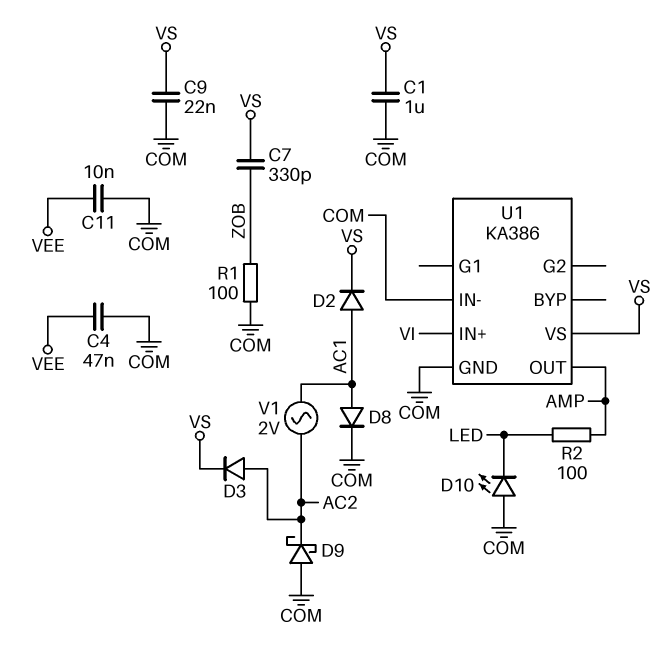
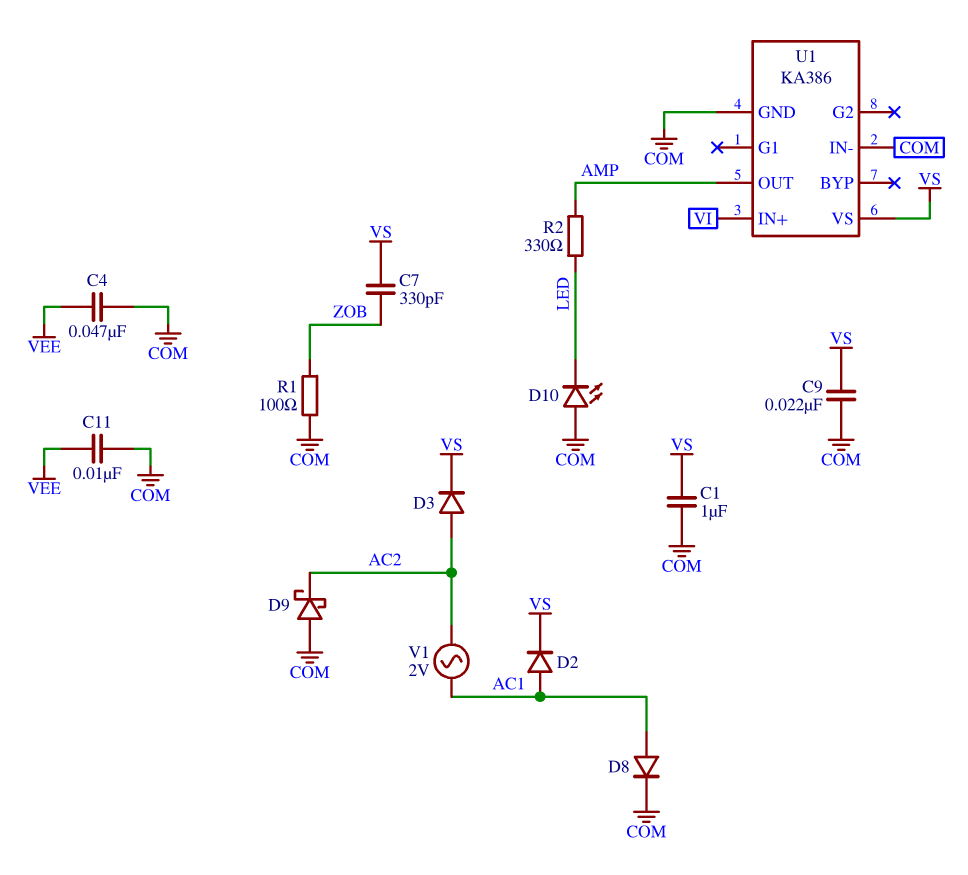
R2: 100 (AMP, LED) -> 330 (AMP, LED)

